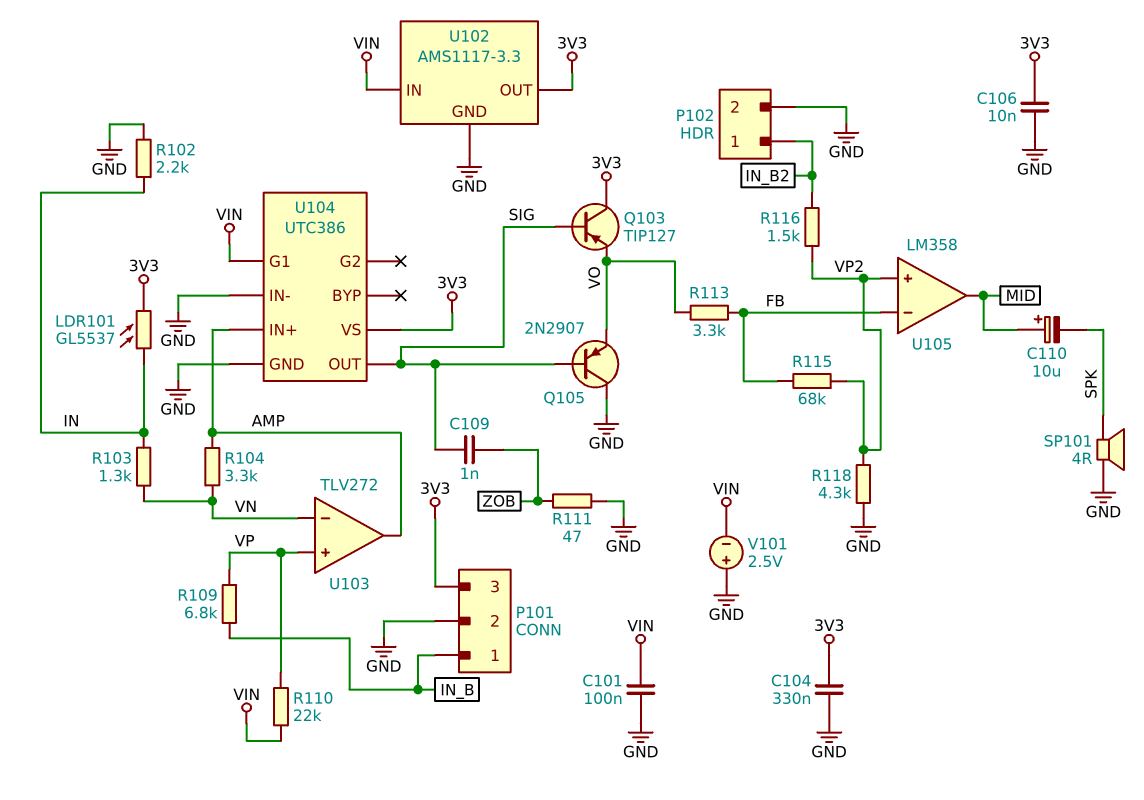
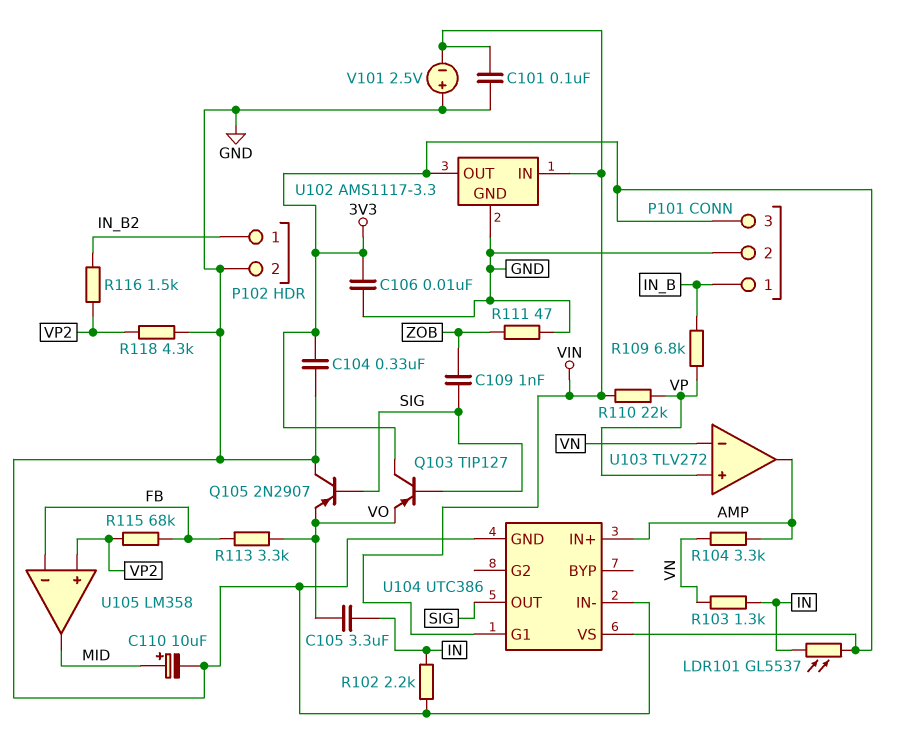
C105: none -> 3.3uF (IN, VO)
C110: 10uF (plus MID, minus SPK) -> 10uF (plus MID, minus GND)
SP101: speaker 4R (GND, SPK) -> none

